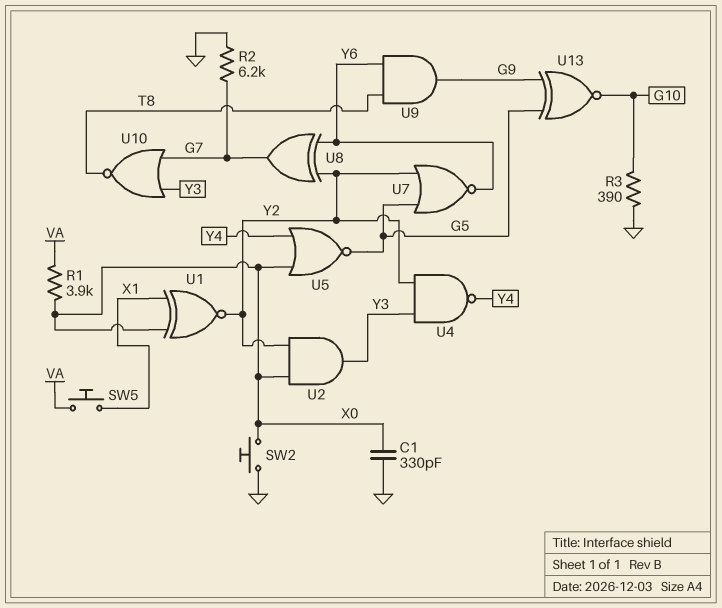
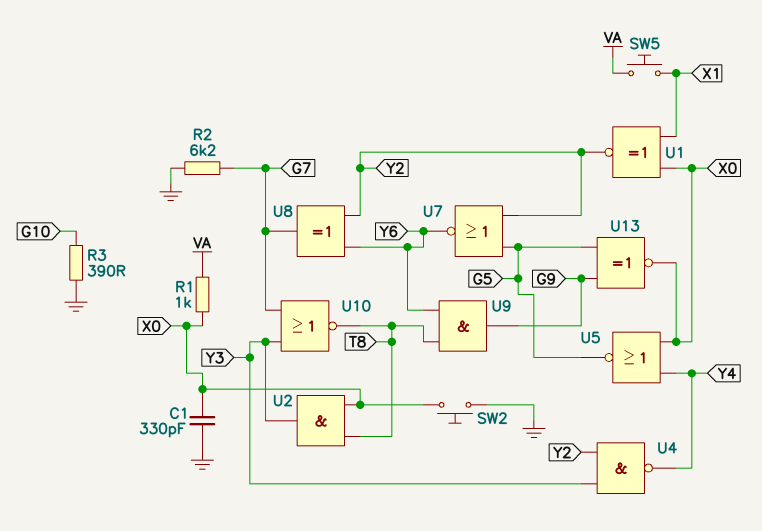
R1: 3.9k (VA, X0) -> 1k (VA, X0)
U2: AND (in X0, in Y2, out Y3) -> AND (in T8, in X0, out Y3)
U13: XNOR (in G5, in G9, out G10) -> XNOR (in G5, in G9, out X0)

